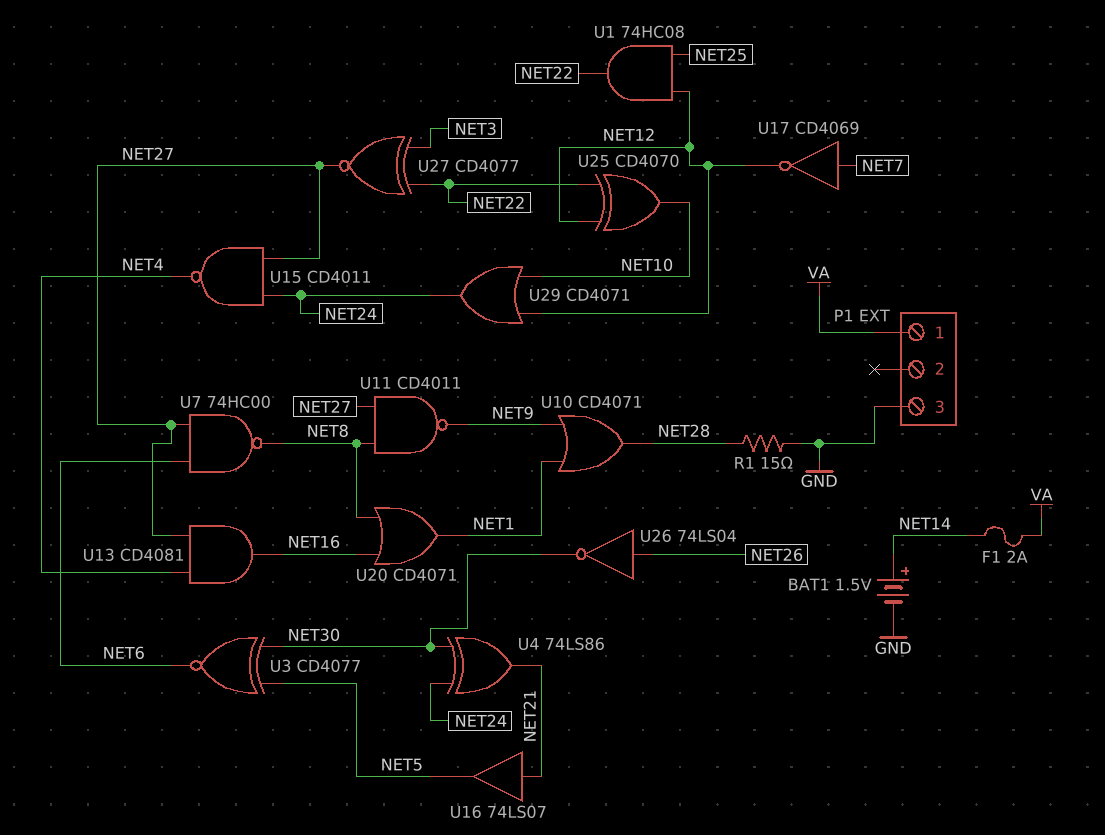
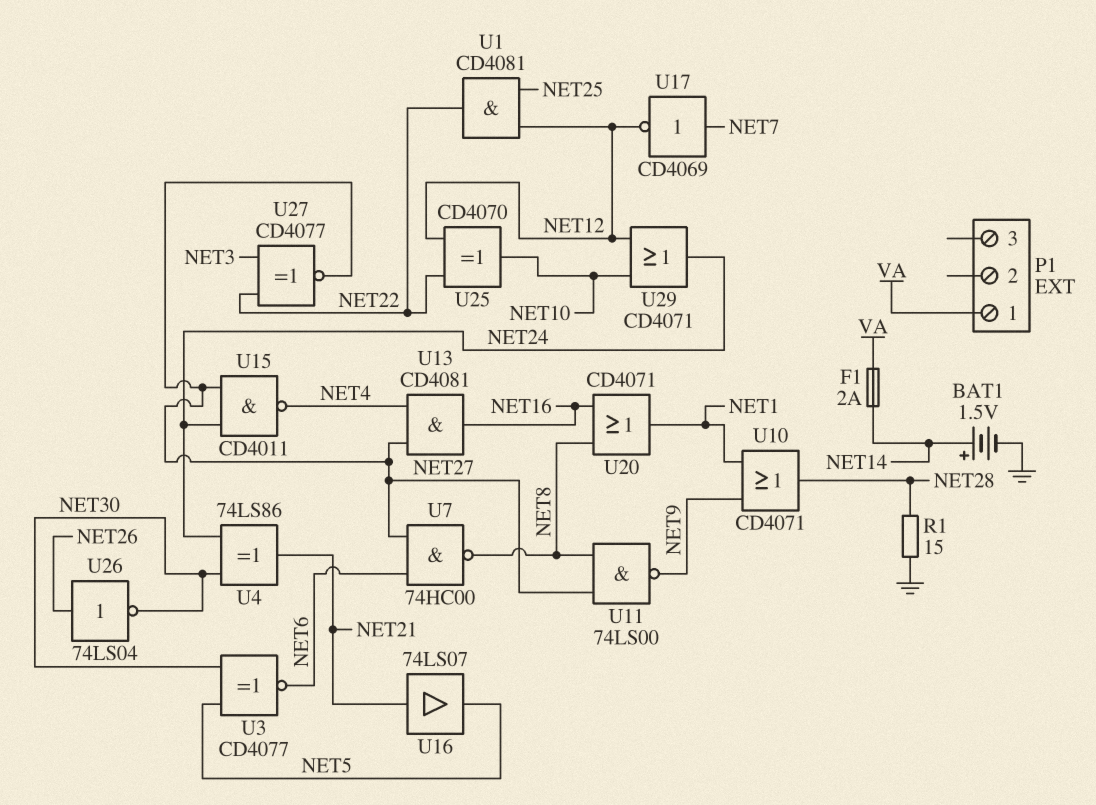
P1 pin 3: GND -> none
U1: AND 74HC08 (in NET12, in NET25, out NET22) -> AND CD4081 (in NET12, in NET25, out NET22)
U11: NAND CD4011 (in NET8, in NET27, out NET9) -> NAND 74LS00 (in NET8, in NET27, out NET9)

